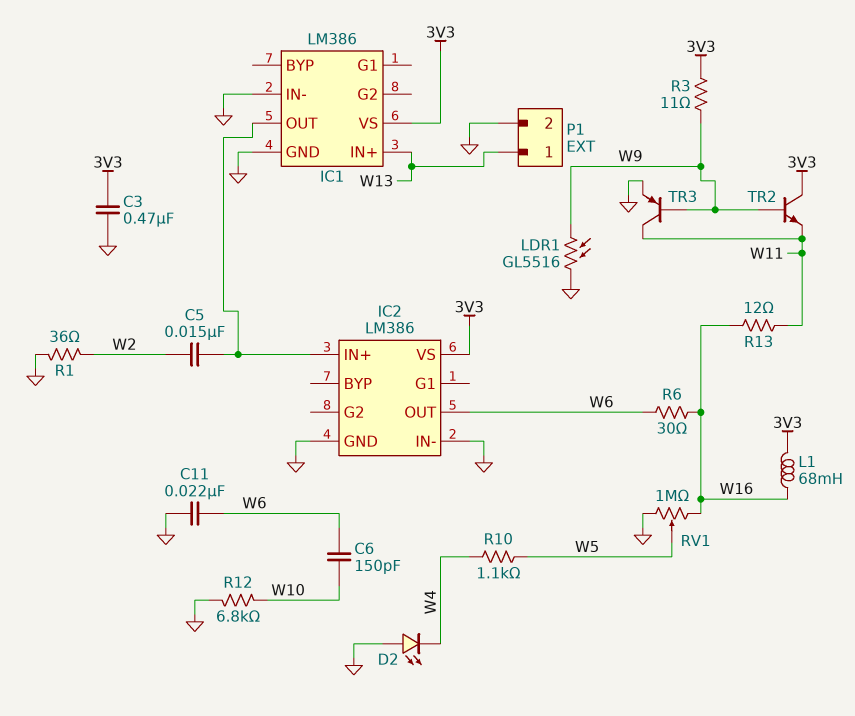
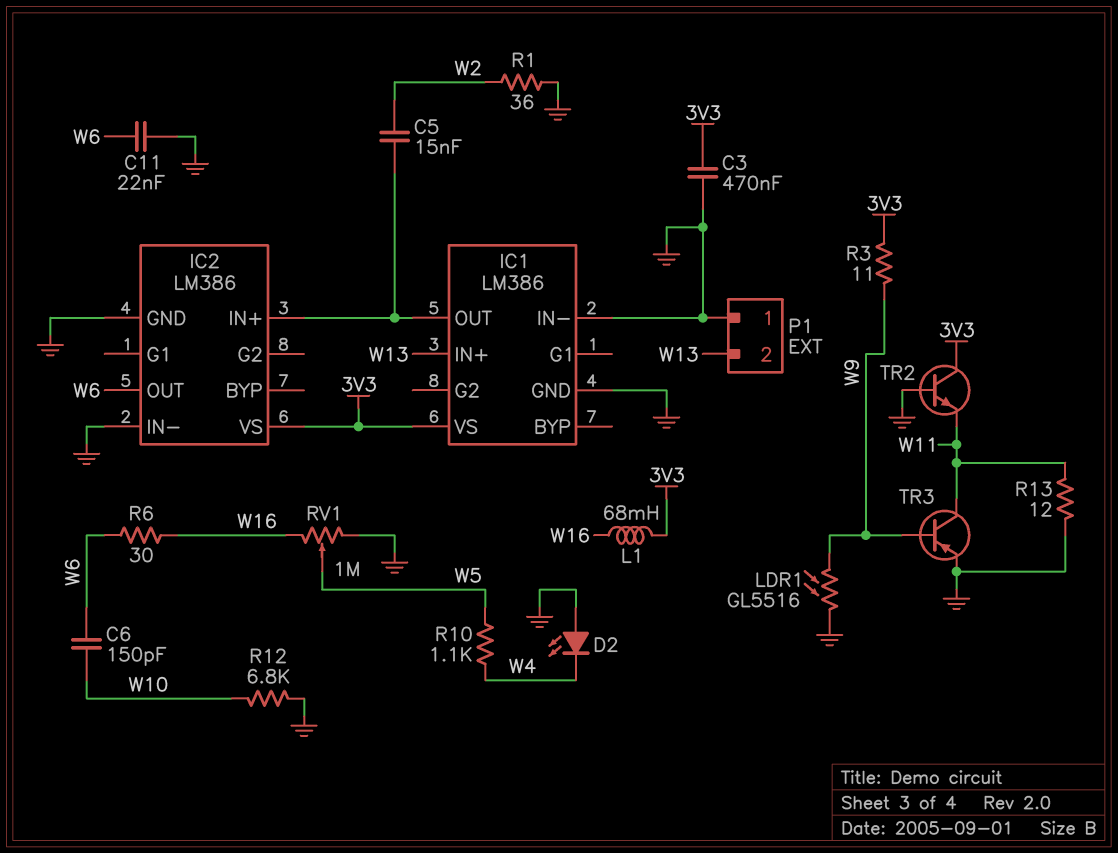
P1 pin 1: W13 -> GND
P1 pin 2: GND -> W13
R13: 12 (W11, W16) -> 12 (GND, W11)
TR2: NPN (B W9, C 3V3, E W11) -> NPN (B GND, C 3V3, E W11)

